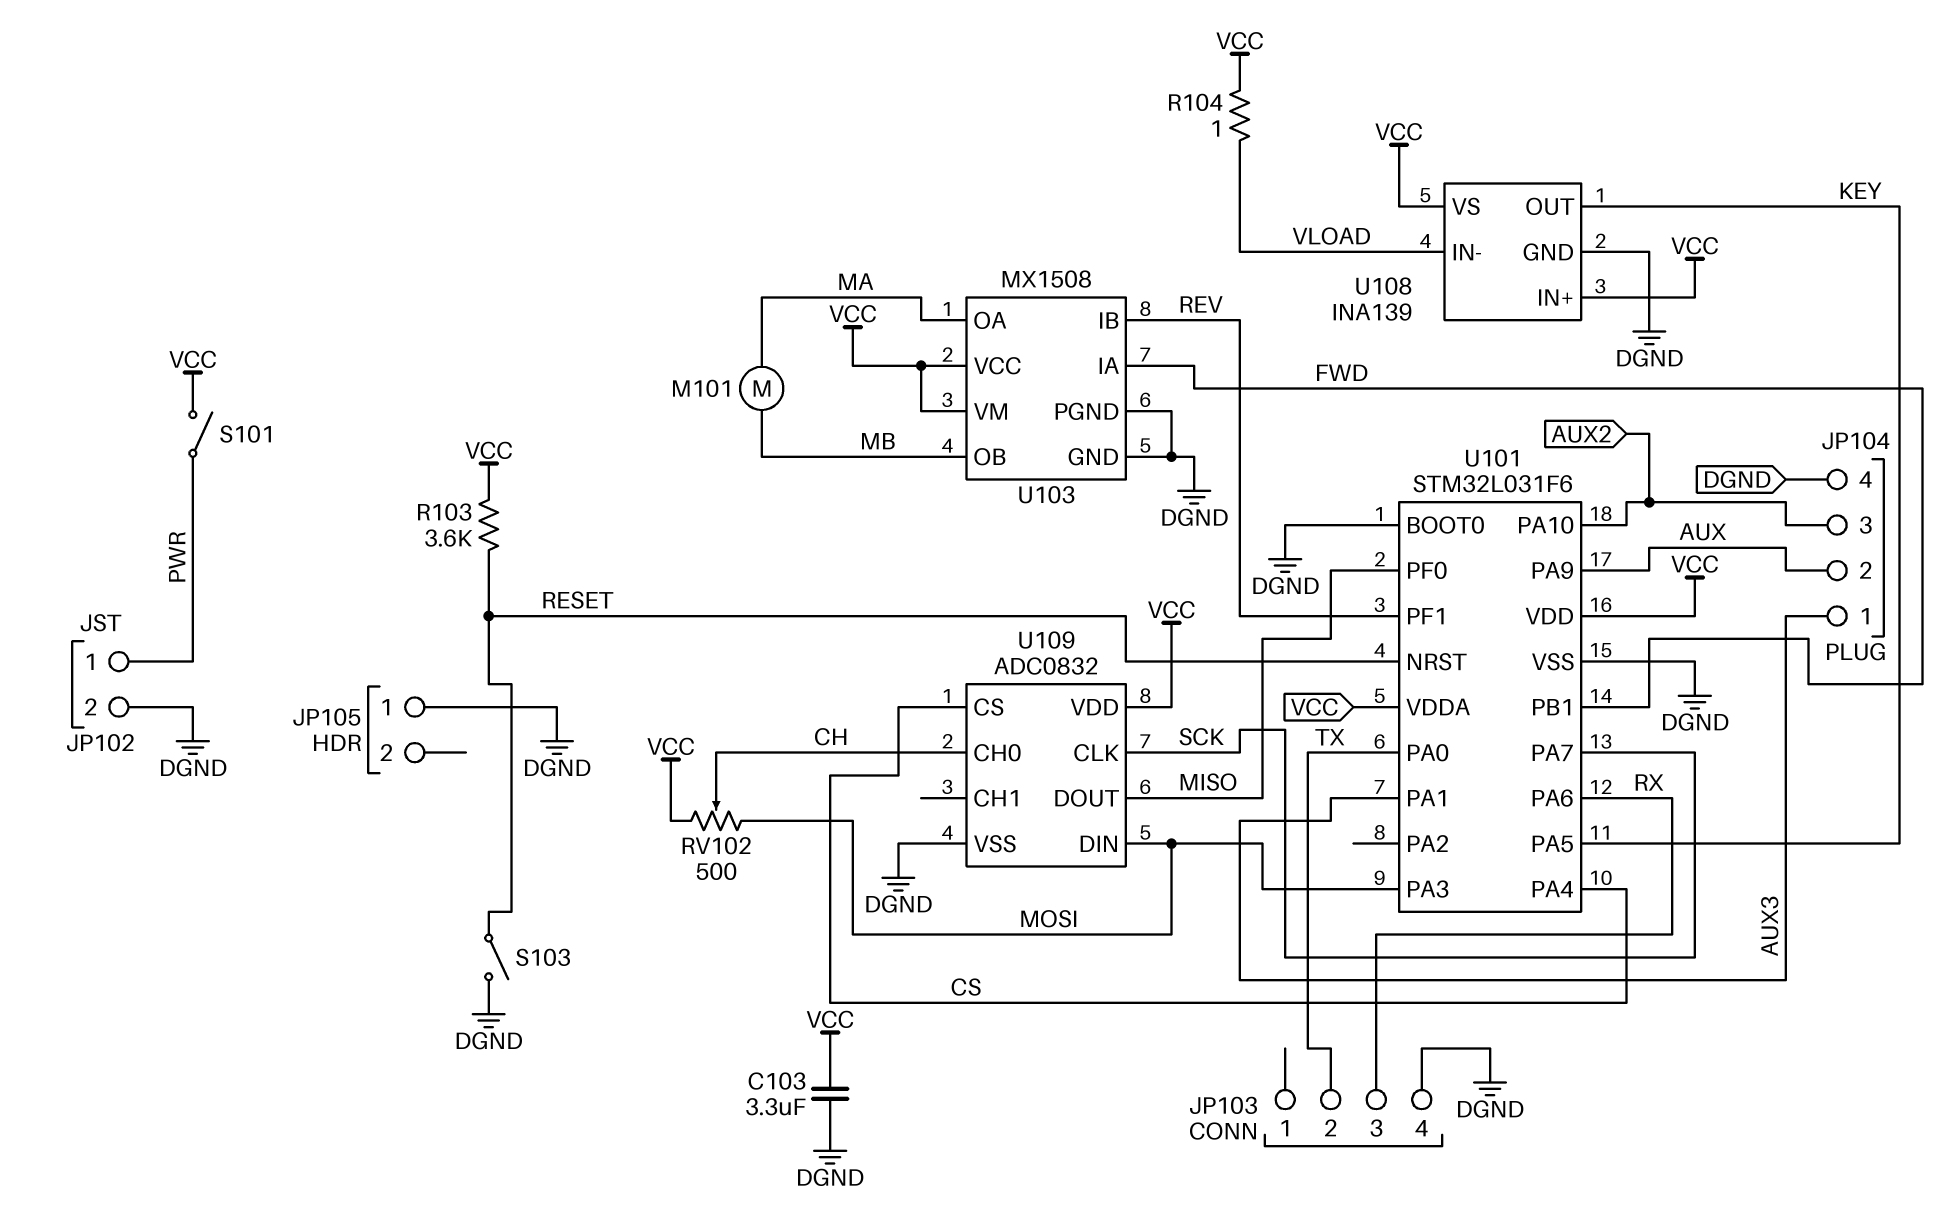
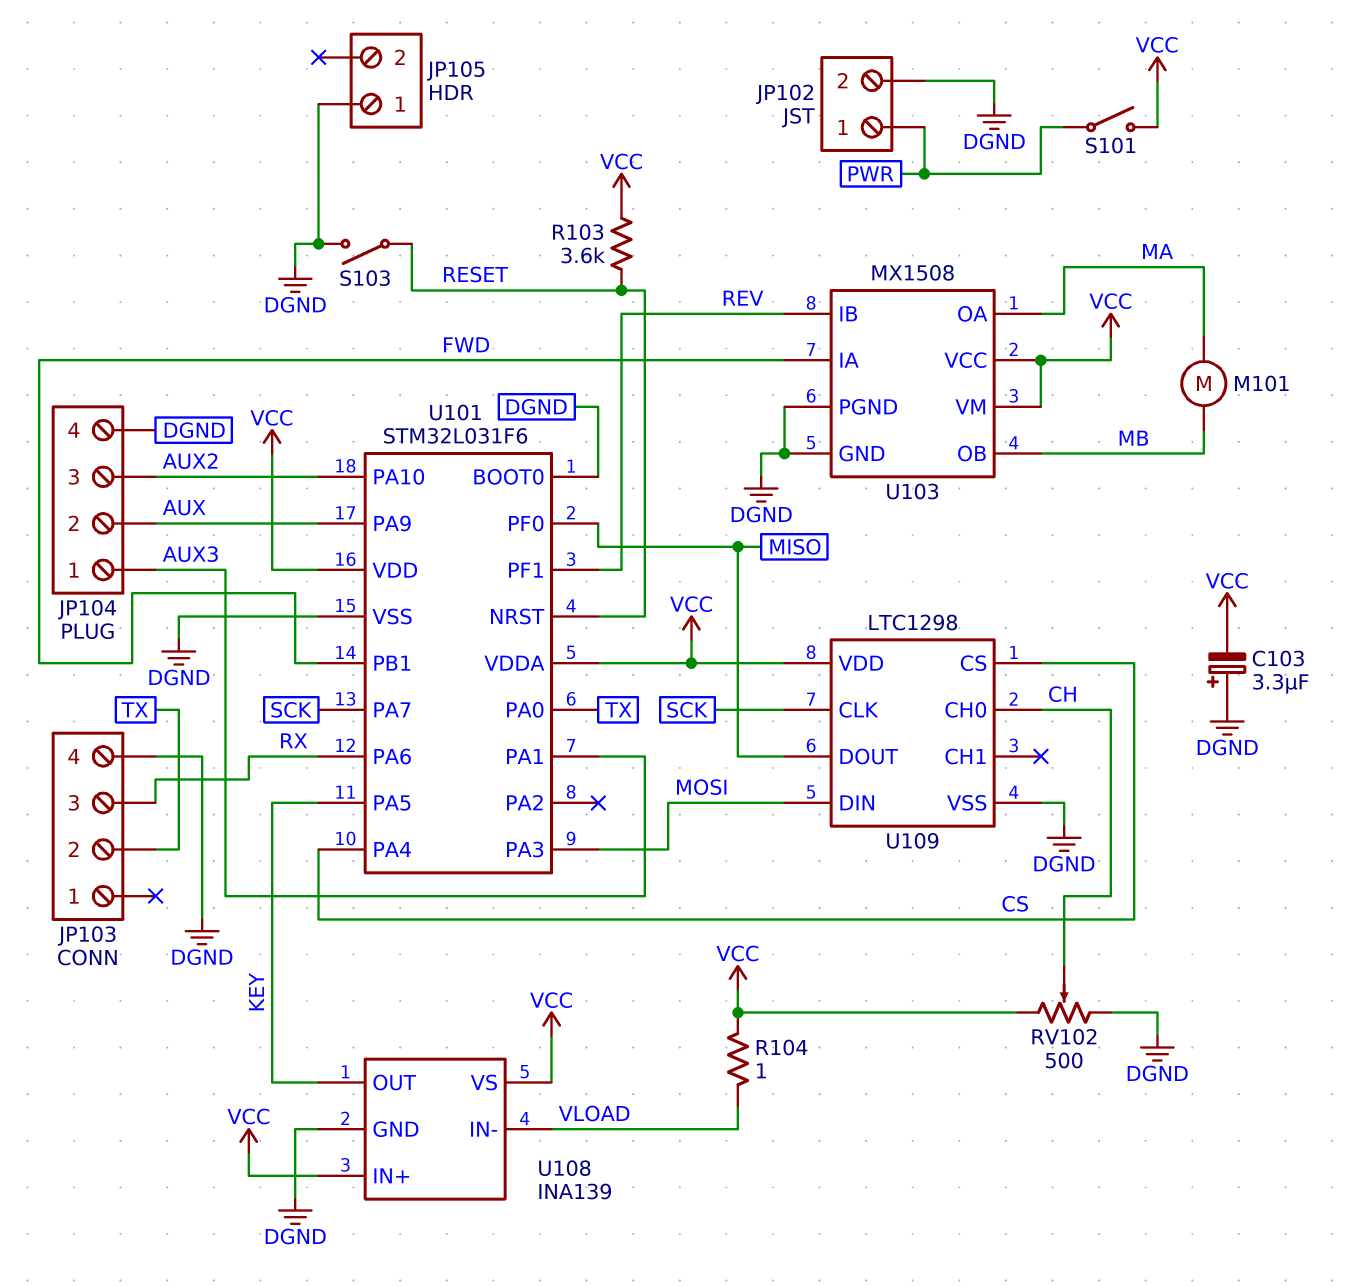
C103: 3.3uF (DGND, VCC) -> 3.3uF (plus DGND, minus VCC)
RV102: 500 (MOSI, VCC, wiper CH) -> 500 (DGND, VCC, wiper CH)
U109: ADC0832 -> LTC1298

